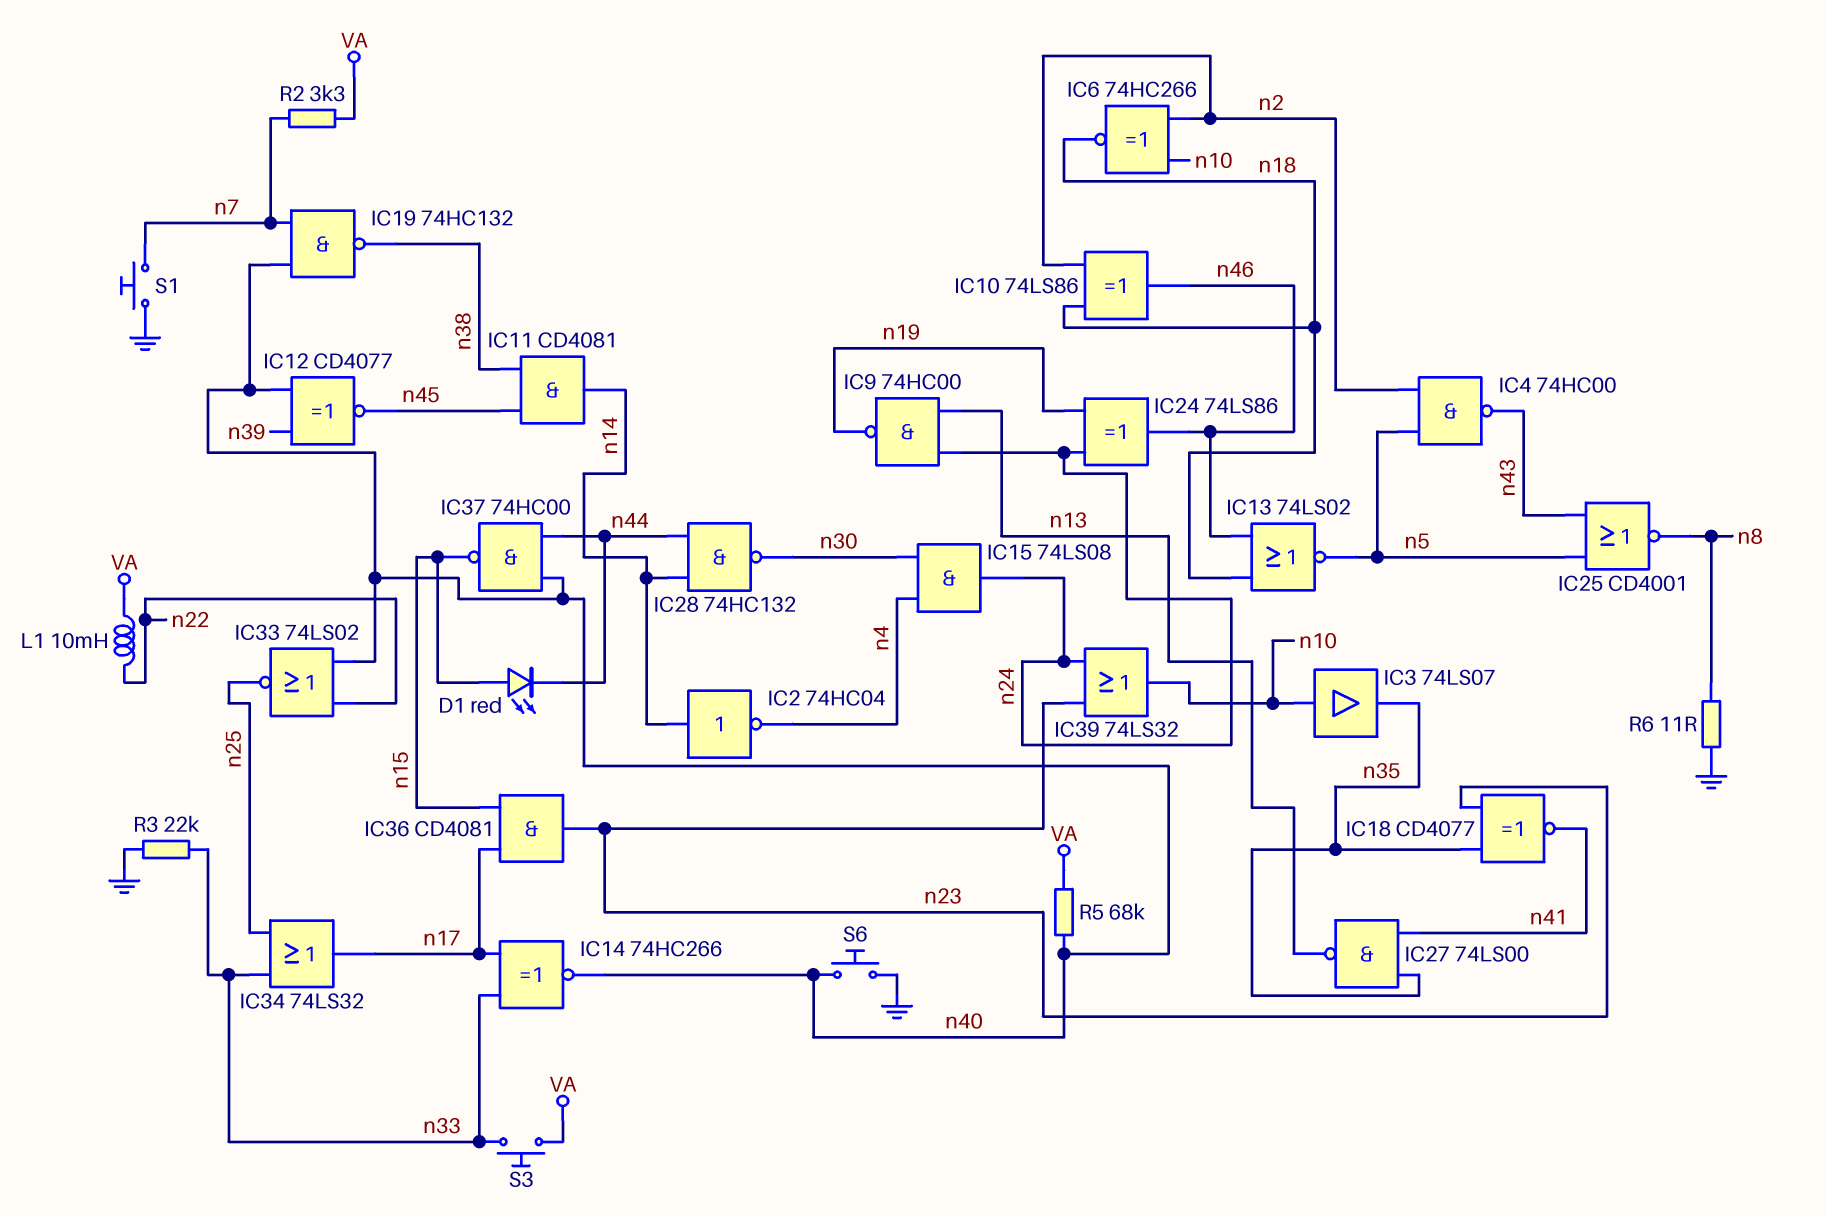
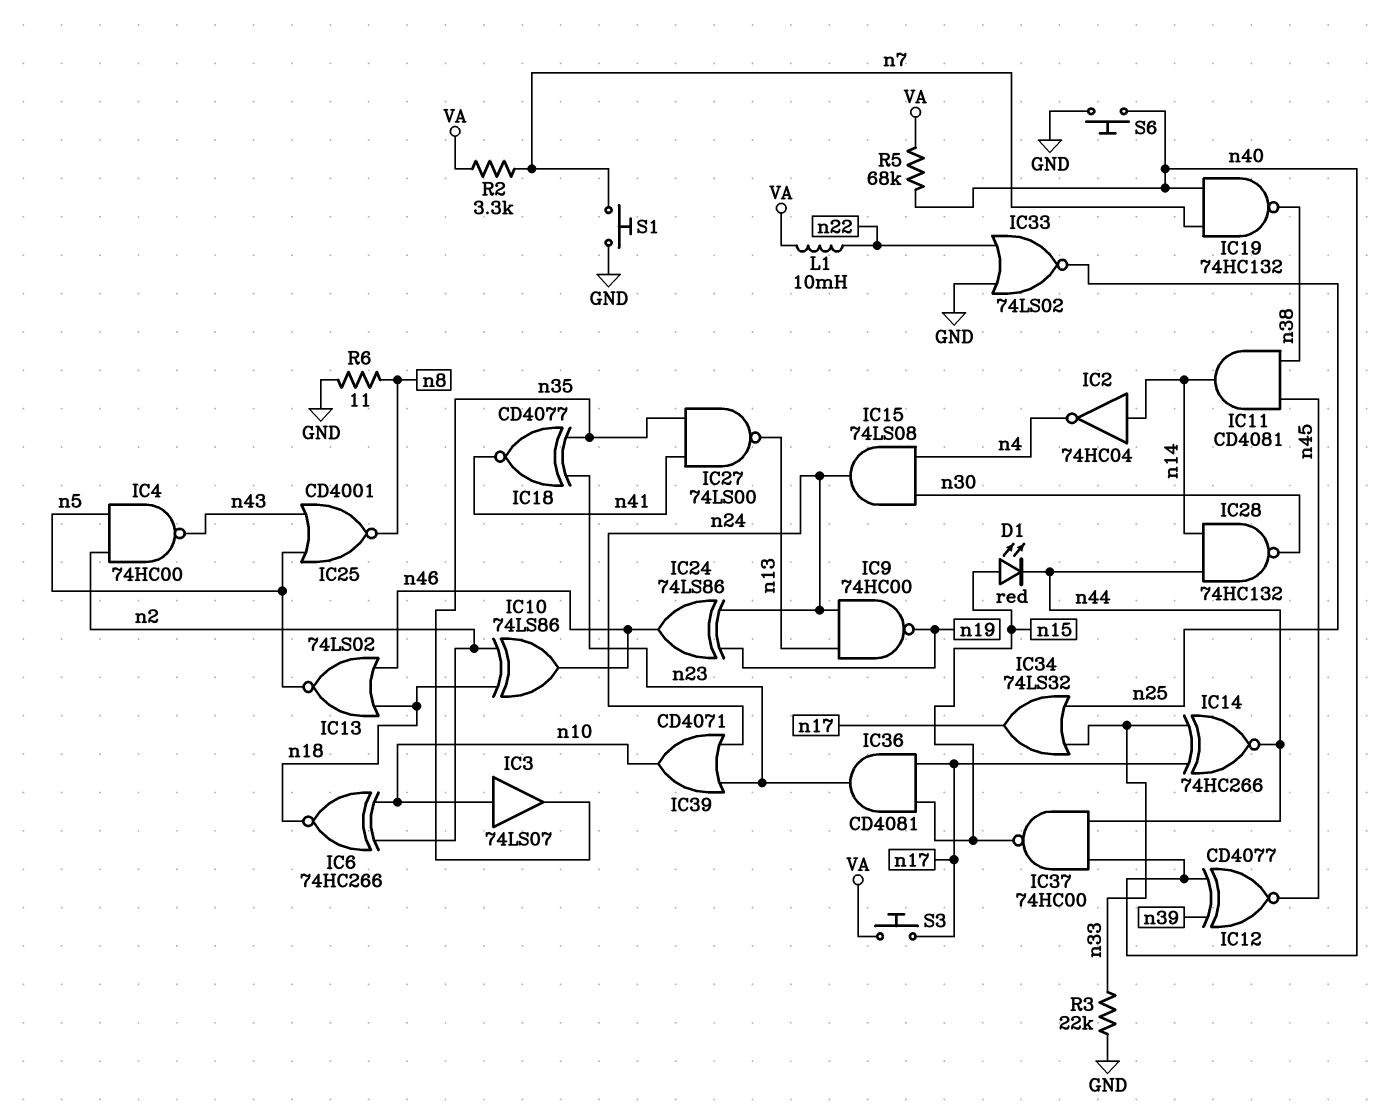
IC14: XNOR 74HC266 (in n17, in n33, out n40) -> XNOR 74HC266 (in n17, in n33, out n44)
IC33: NOR 74LS02 (in n22, in n40, out n25) -> NOR 74LS02 (in GND, in n22, out n25)
IC39: OR 74LS32 (in n23, in n24, out n10) -> OR CD4071 (in n23, in n24, out n10)
S3: button (VA, n33) -> button (VA, n17)

